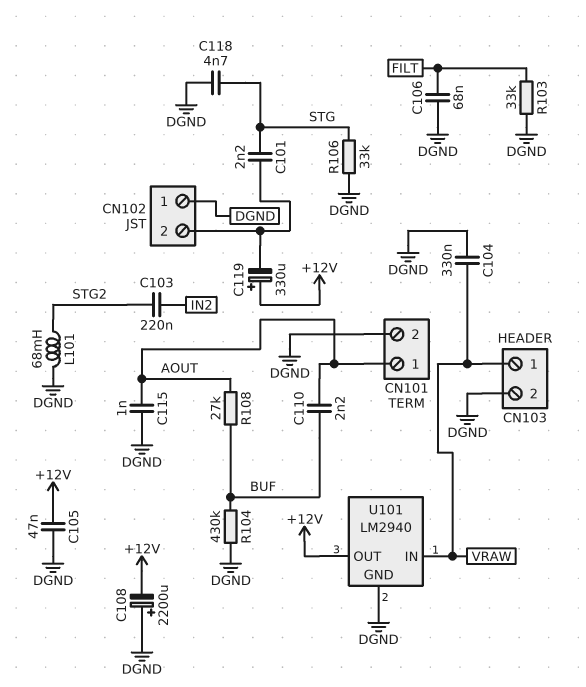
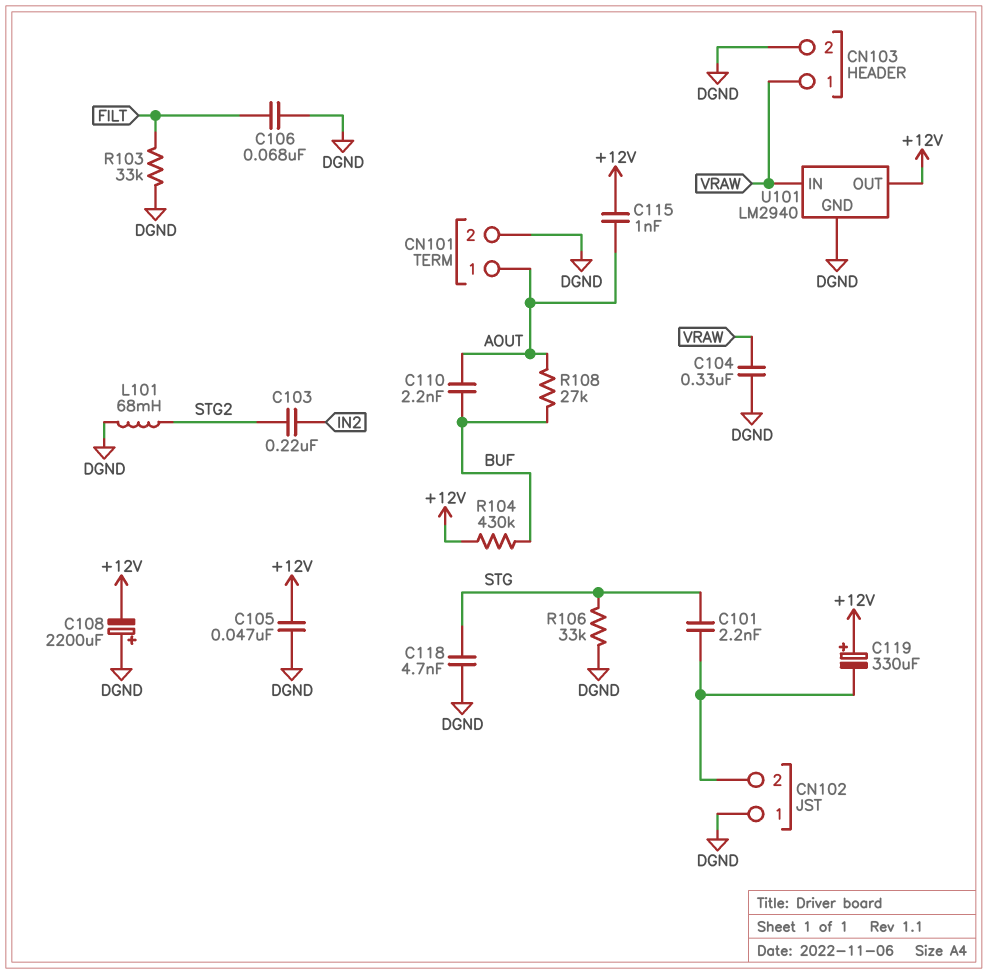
C115: 1nF (AOUT, DGND) -> 1nF (+12V, AOUT)
R104: 430k (BUF, DGND) -> 430k (+12V, BUF)

